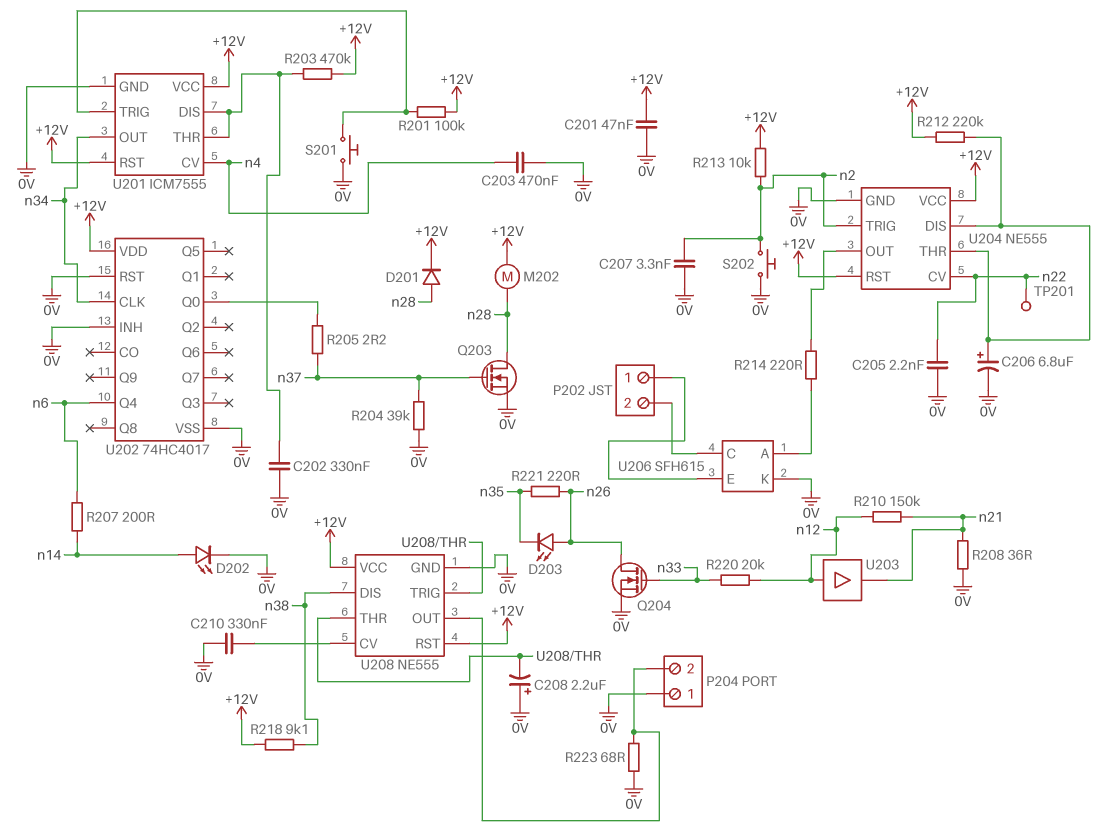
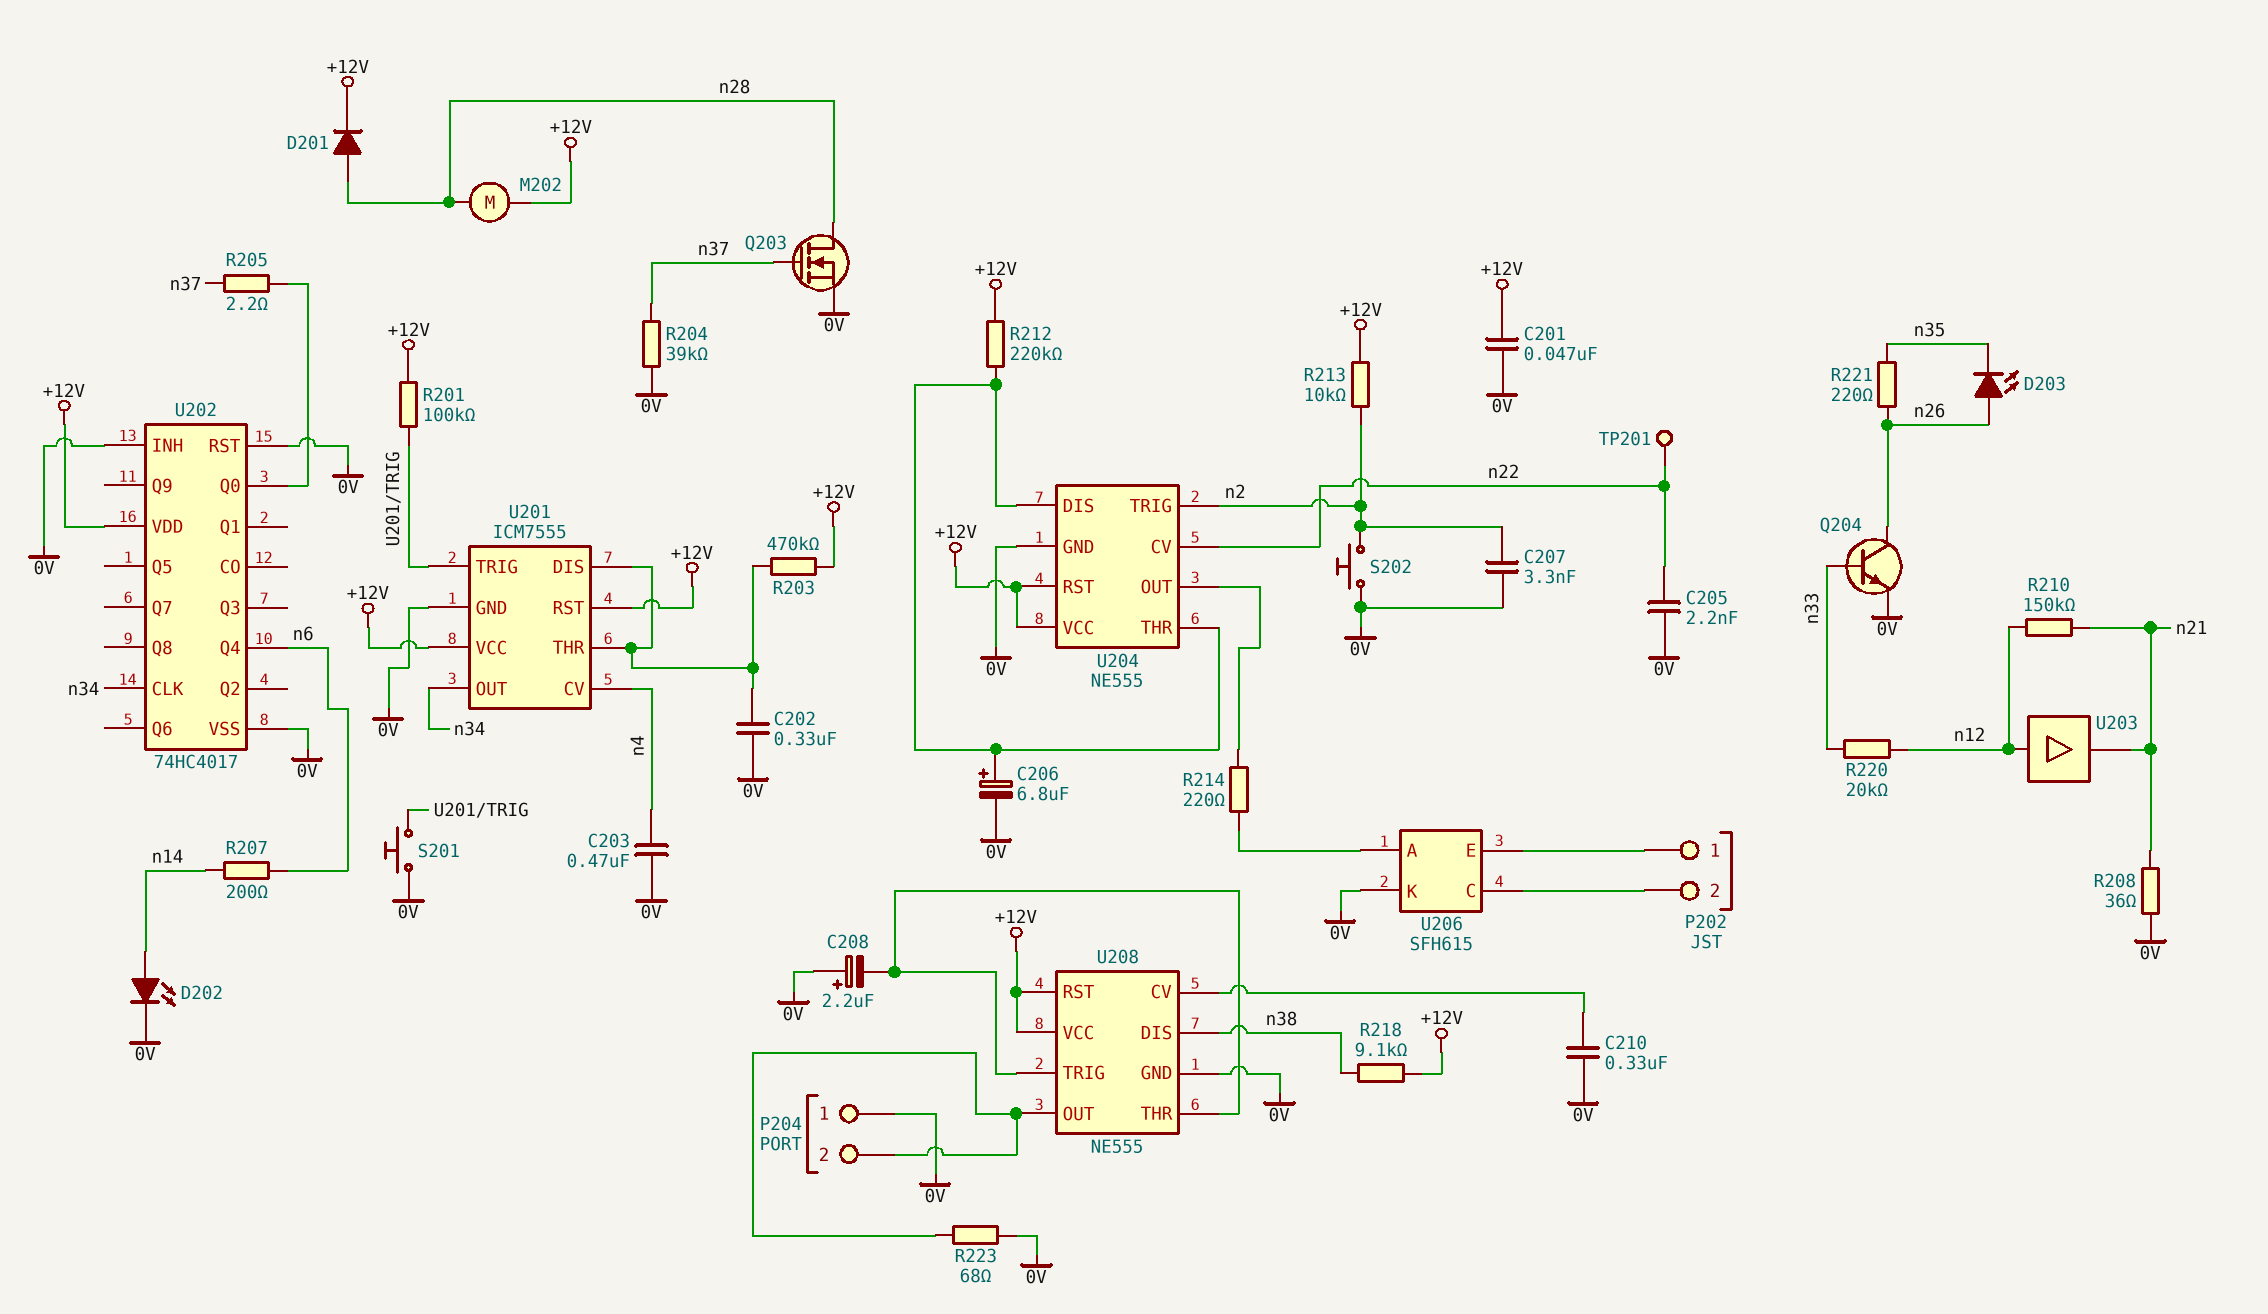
Q204: NMOS (G n33, D n26, S 0V) -> NPN (B n33, C n26, E 0V)

